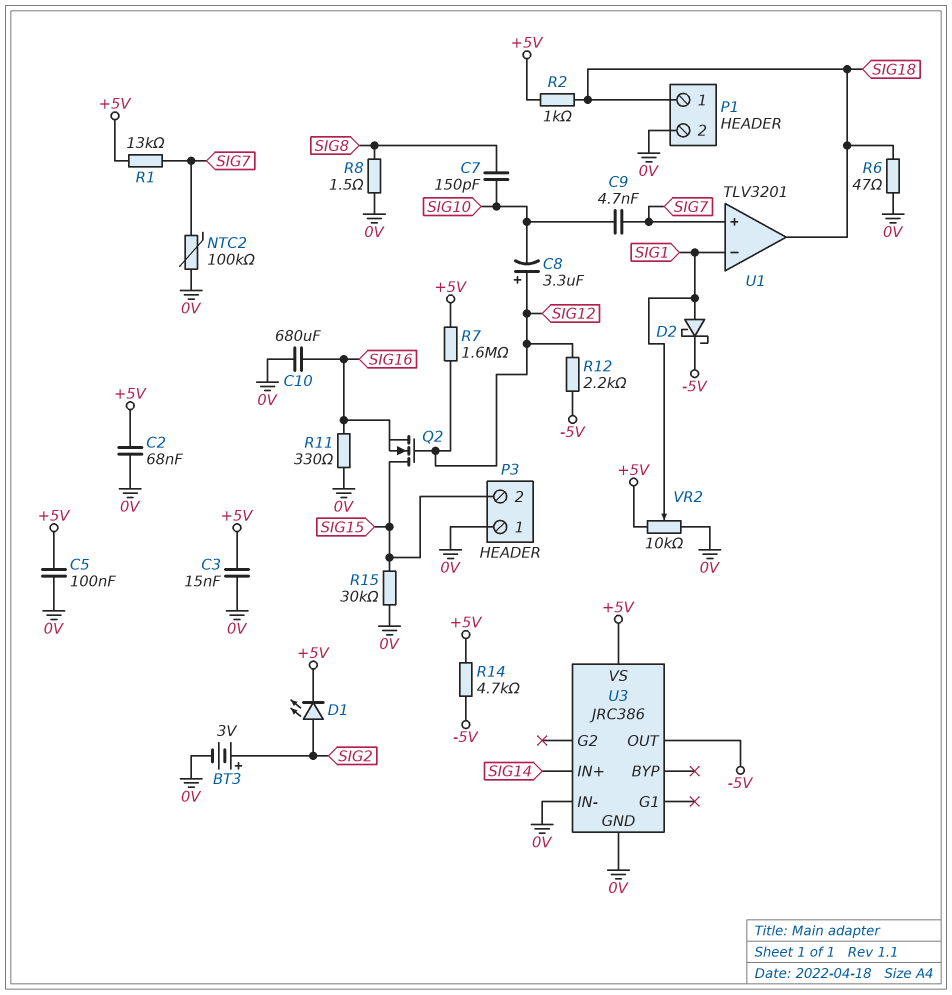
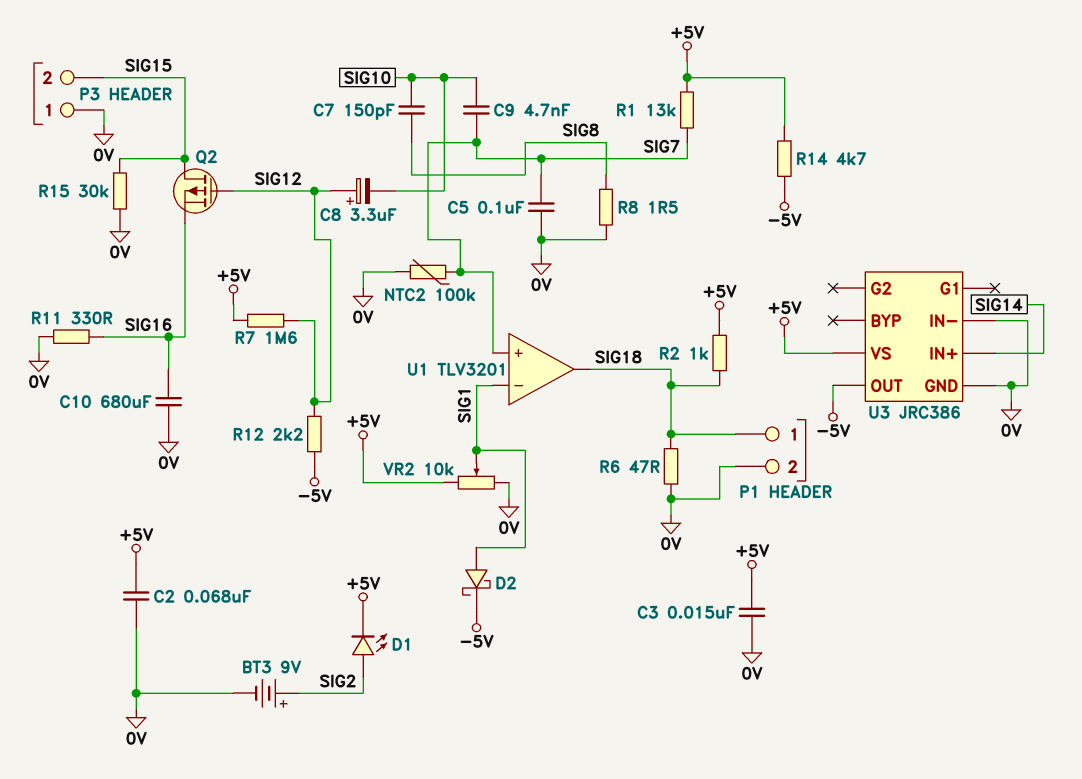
BT3: 3V (plus SIG2, minus 0V) -> 9V (plus SIG2, minus 0V)
C5: 100nF (+5V, 0V) -> 100nF (0V, SIG7)
Q2: NMOS (G SIG12, D SIG15, S SIG16) -> PMOS (G SIG12, D SIG15, S SIG16)

